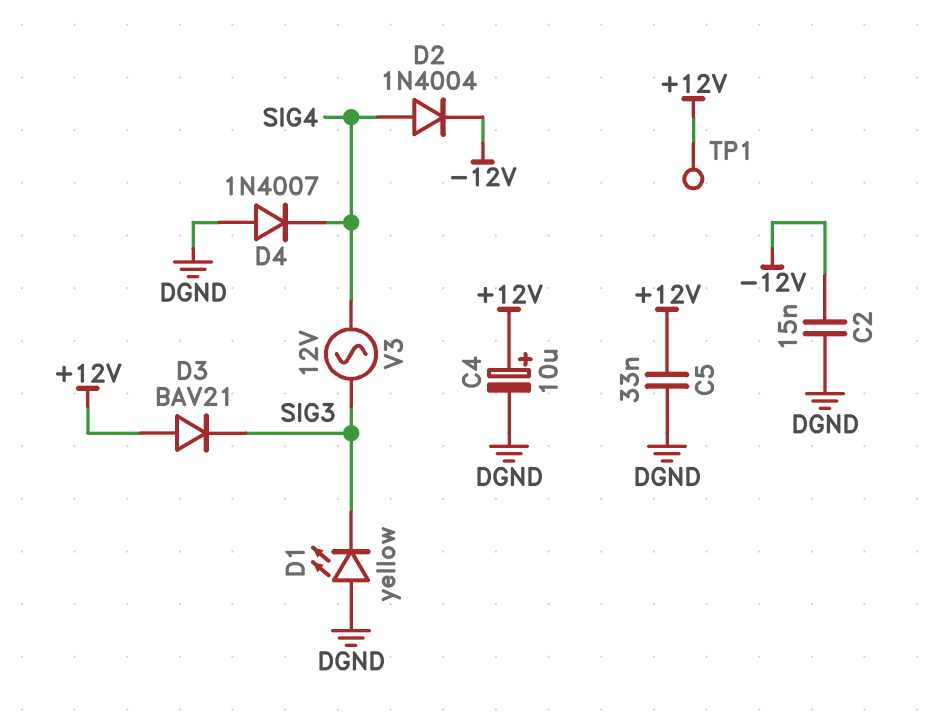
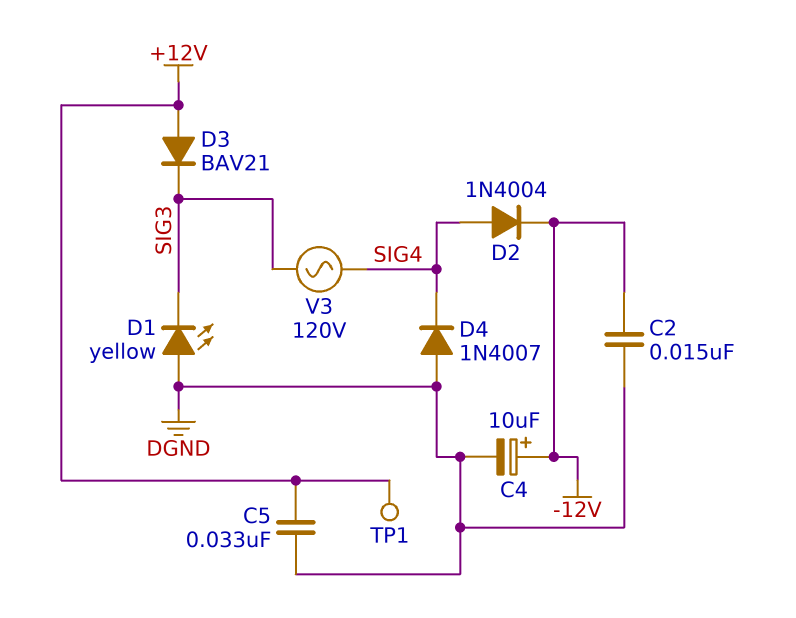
C4: 10uF (plus +12V, minus DGND) -> 10uF (plus -12V, minus DGND)
V3: AC 12V (SIG3, SIG4) -> AC 120V (SIG3, SIG4)

